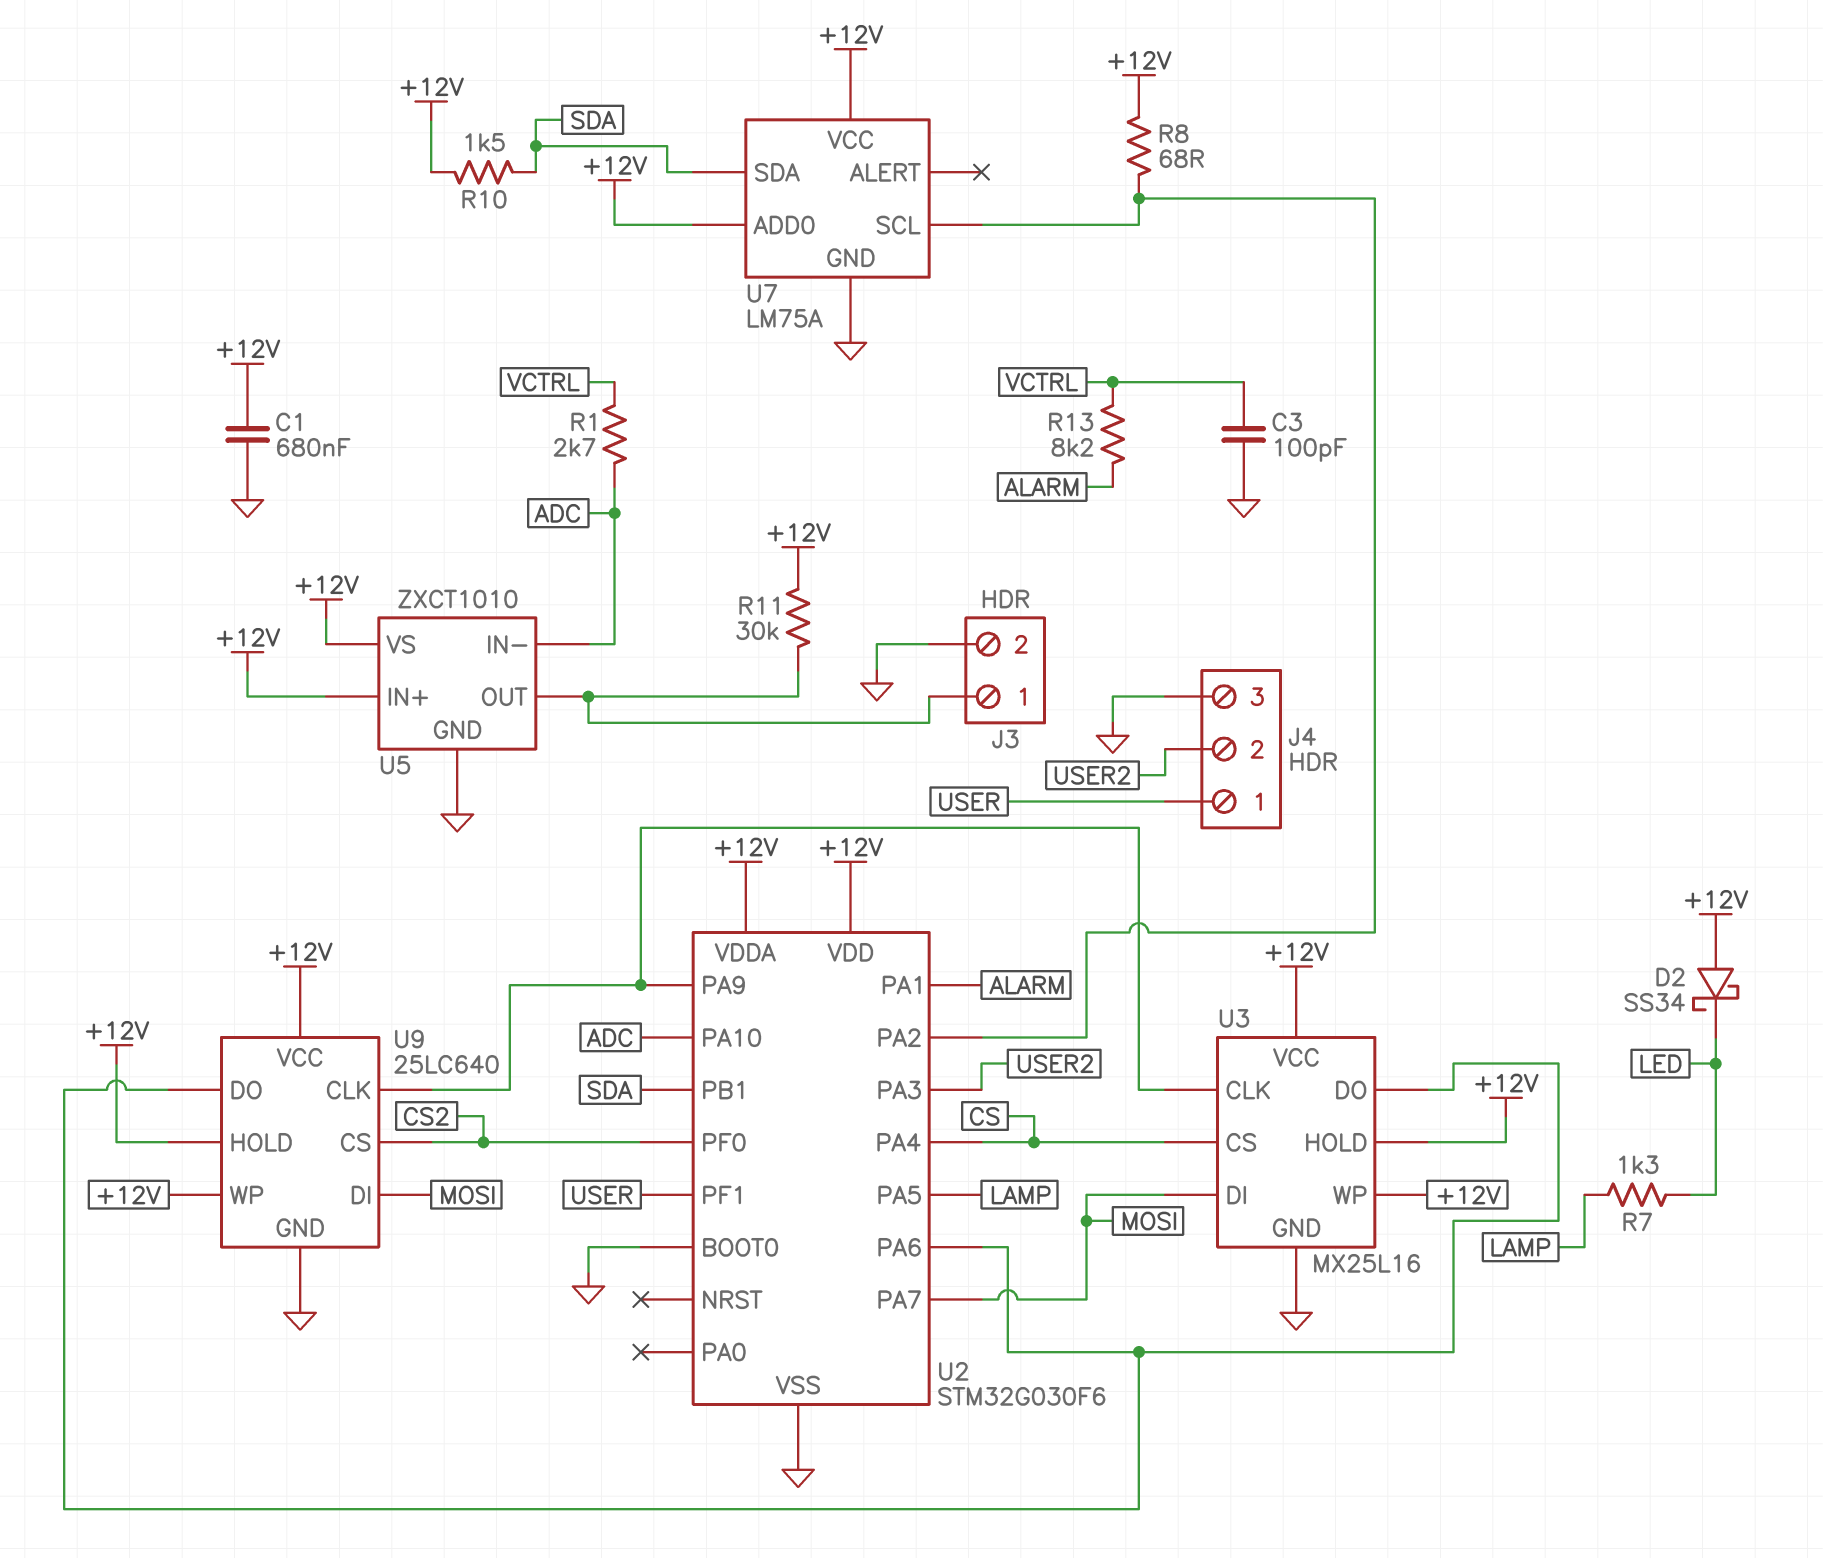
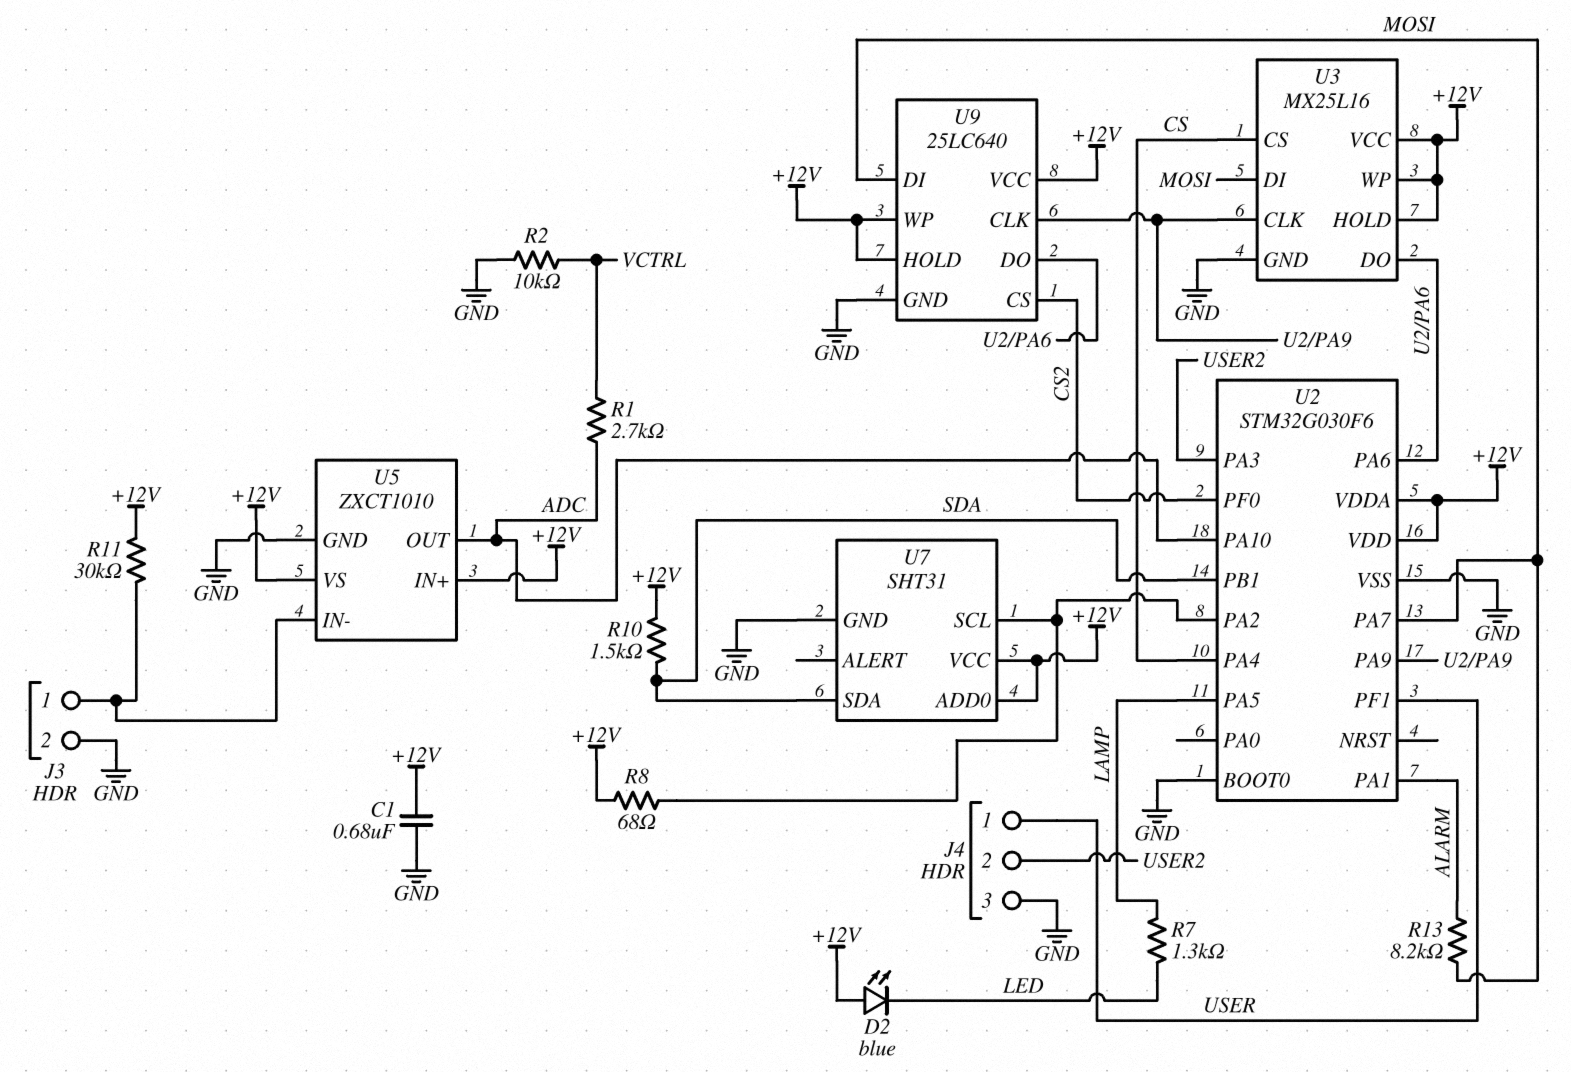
C3: 100pF (GND, VCTRL) -> none
D2: schottky SS34 (A +12V, K LED) -> LED blue (A +12V, K LED)
R2: none -> 10k (GND, VCTRL)
R13: 8.2k (ALARM, VCTRL) -> 8.2k (ALARM, MOSI)
U5 pin IN-: ADC -> J3/1
U5 pin OUT: J3/1 -> ADC
U7: LM75A -> SHT31

